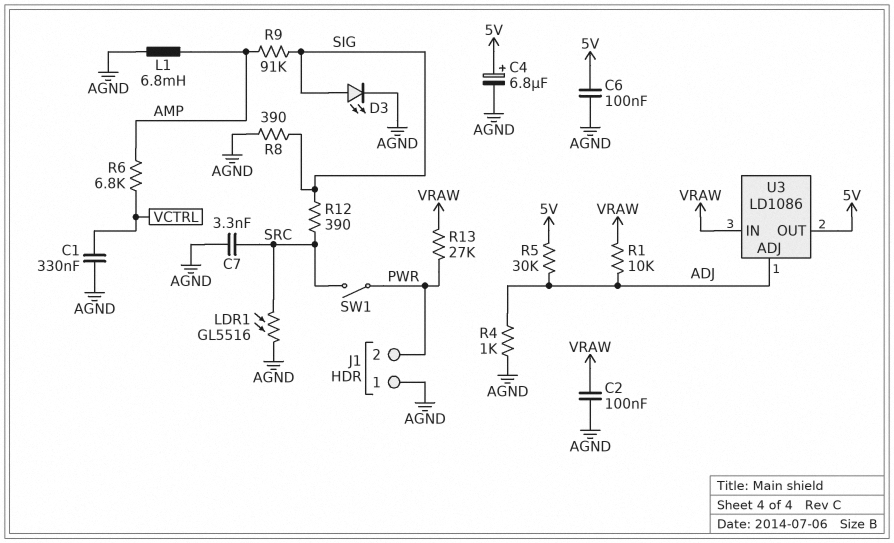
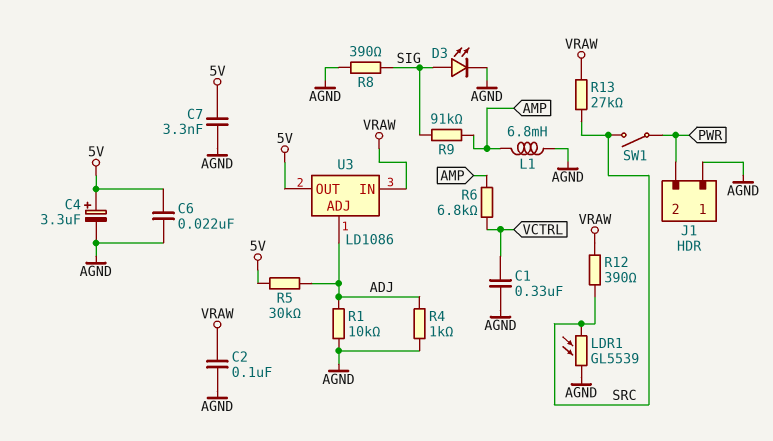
C4: 6.8uF (plus 5V, minus AGND) -> 3.3uF (plus 5V, minus AGND)
C6: 100nF (5V, AGND) -> 22nF (5V, AGND)
C7: 3.3nF (AGND, SRC) -> 3.3nF (5V, AGND)
LDR1: GL5516 (AGND, SRC) -> GL5539 (AGND, SRC)
R1: 10k (ADJ, VRAW) -> 10k (ADJ, AGND)
R12: 390 (SIG, SRC) -> 390 (SRC, VRAW)
R13: 27k (PWR, VRAW) -> 27k (SRC, VRAW)

